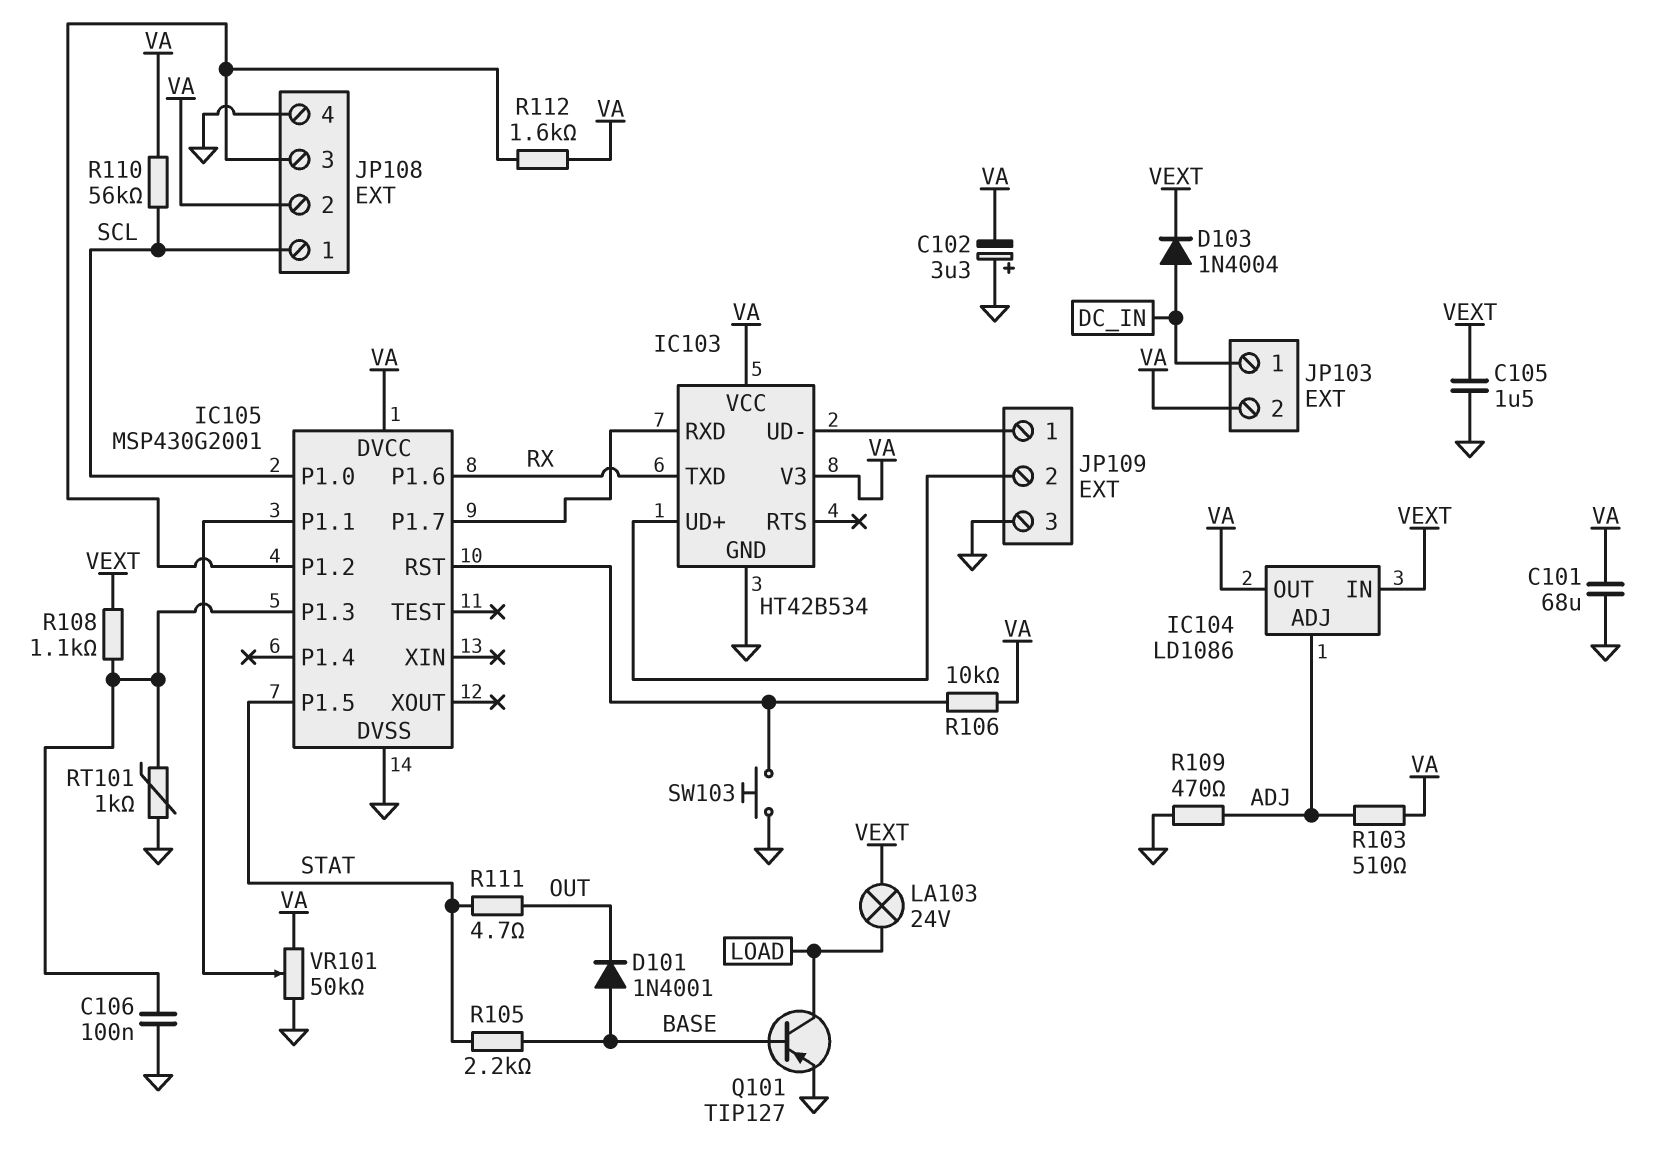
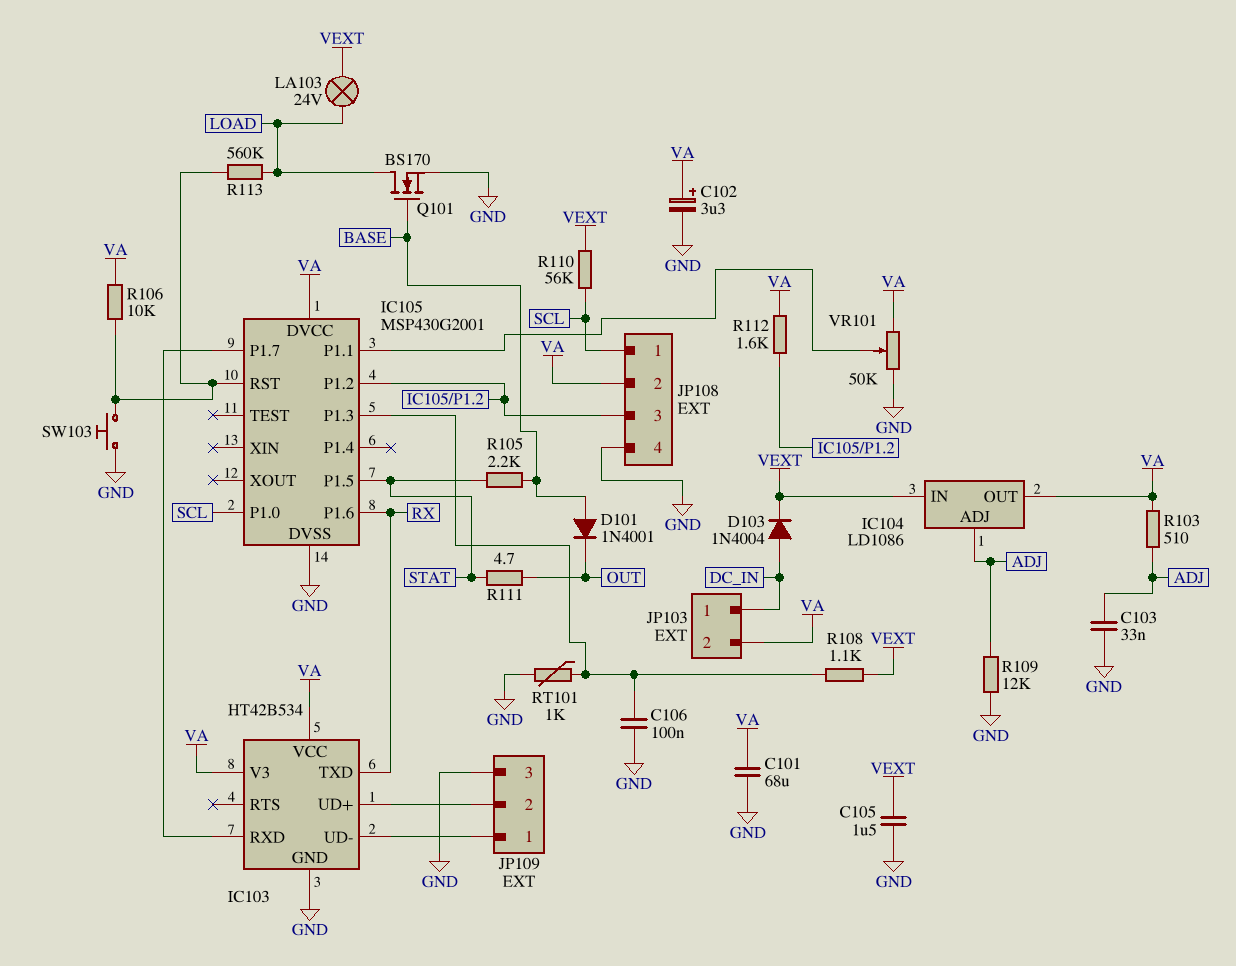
C102: 3.3uF (plus GND, minus VA) -> 3.3uF (plus VA, minus GND)
C103: none -> 33nF (ADJ, GND)
Q101: PNP TIP127 (B BASE, C LOAD, E GND) -> NMOS BS170 (G BASE, D LOAD, S GND)
R109: 470 (ADJ, GND) -> 12k (ADJ, GND)
R110: 56k (SCL, VA) -> 56k (SCL, VEXT)
R113: none -> 560k (IC105/RST, LOAD)

